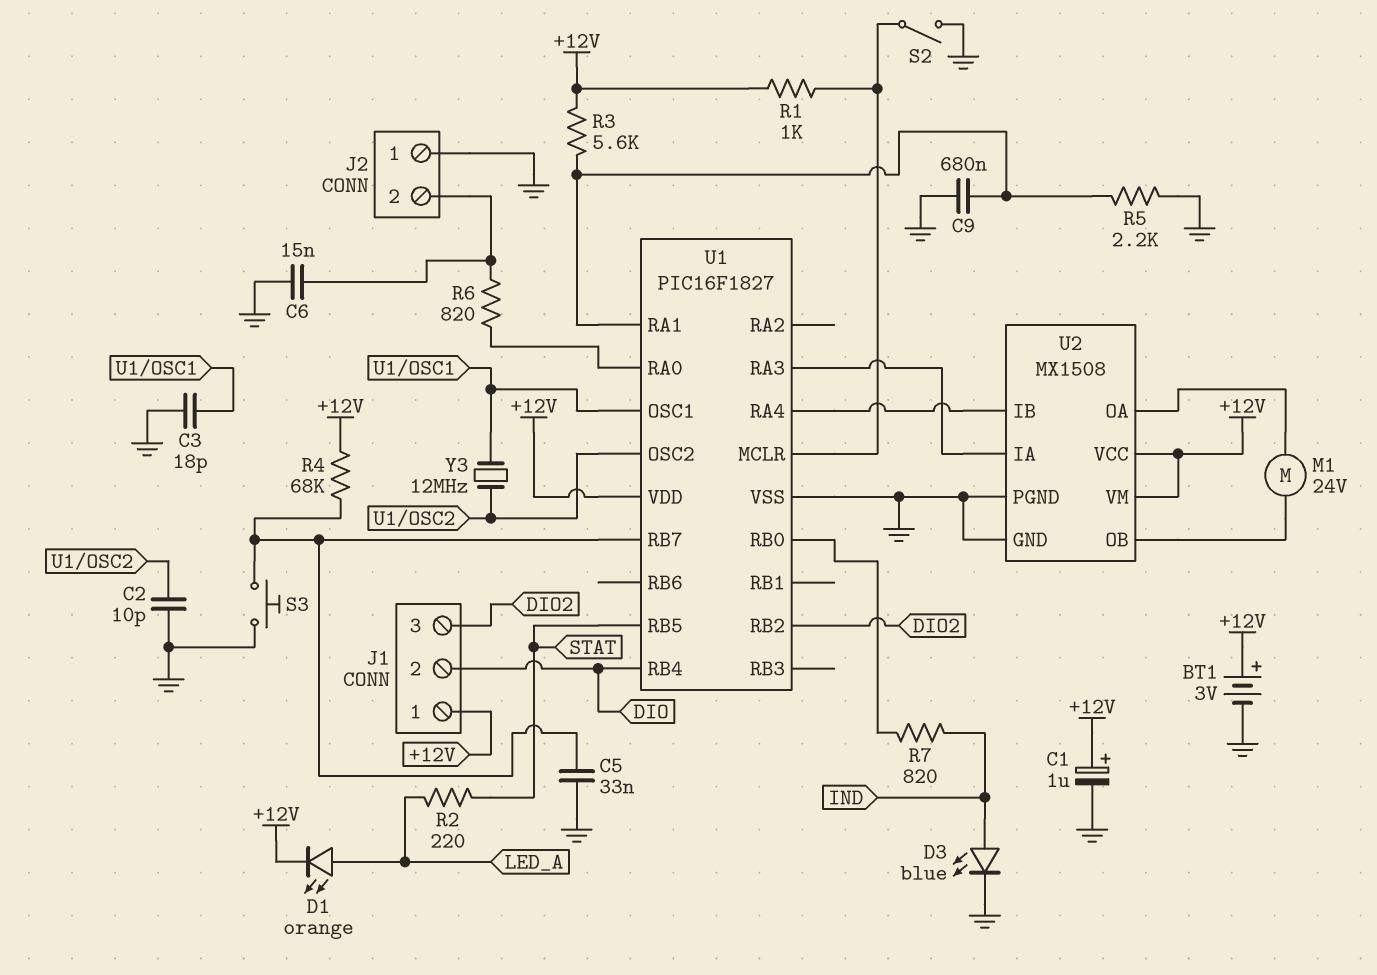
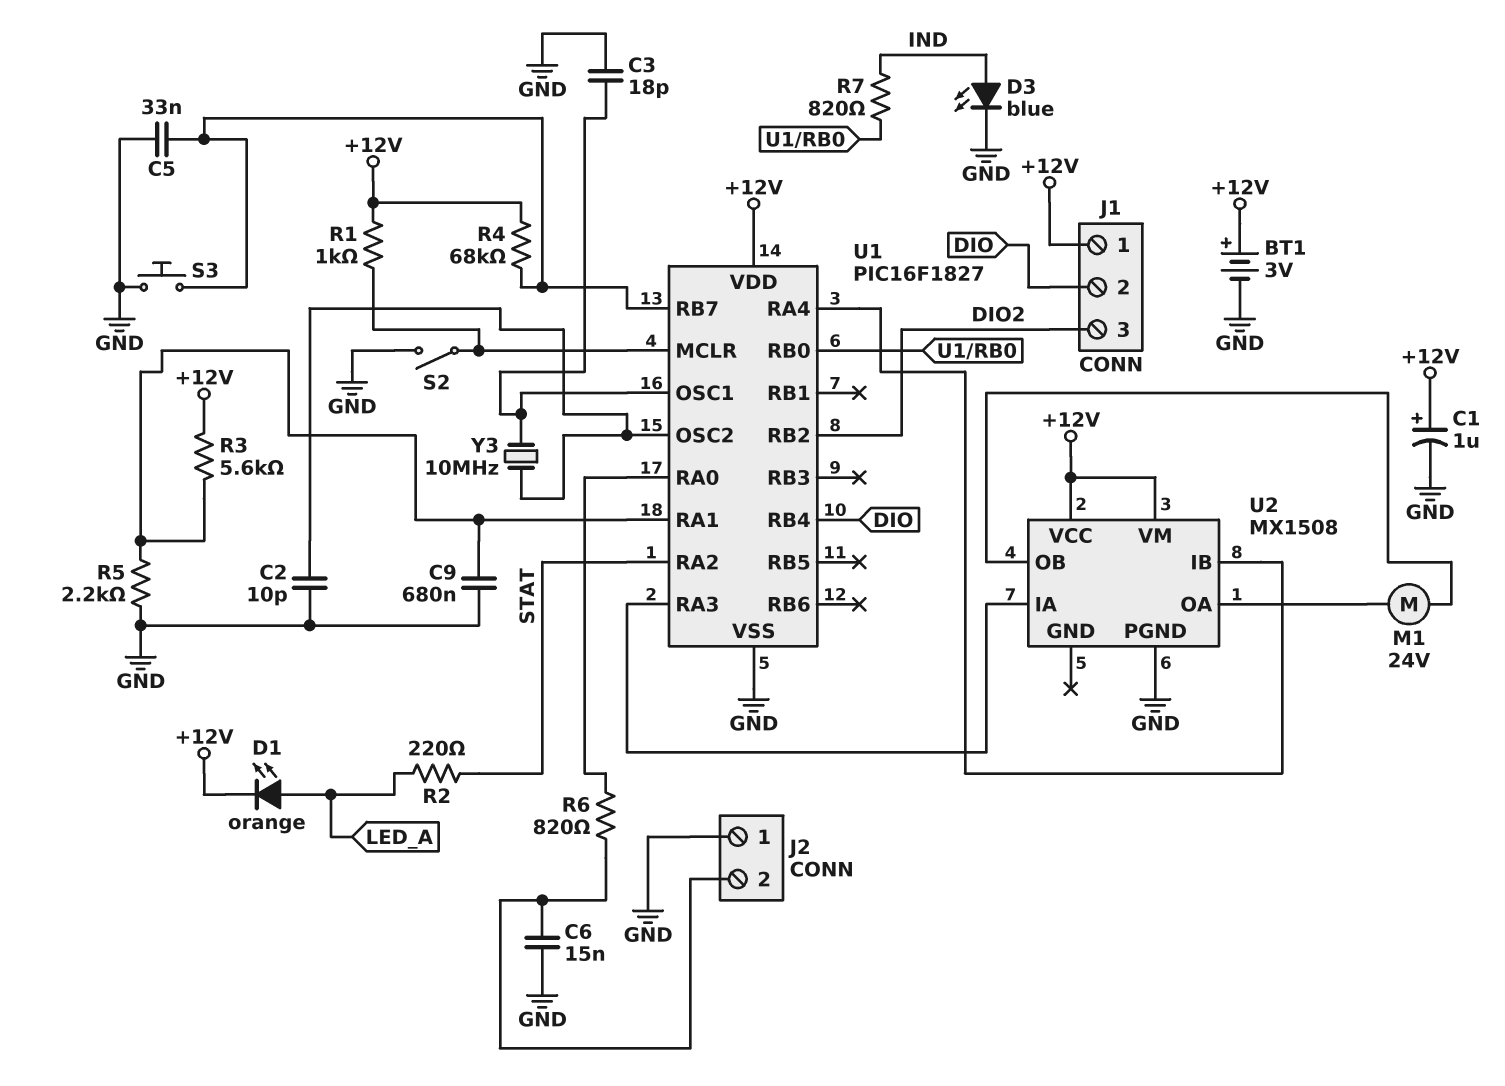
U1 pin RA2: none -> STAT
U1 pin RB5: STAT -> none
U2 pin GND: GND -> none
Y3: 12MHz (U1/OSC1, U1/OSC2) -> 10MHz (U1/OSC1, U1/OSC2)

